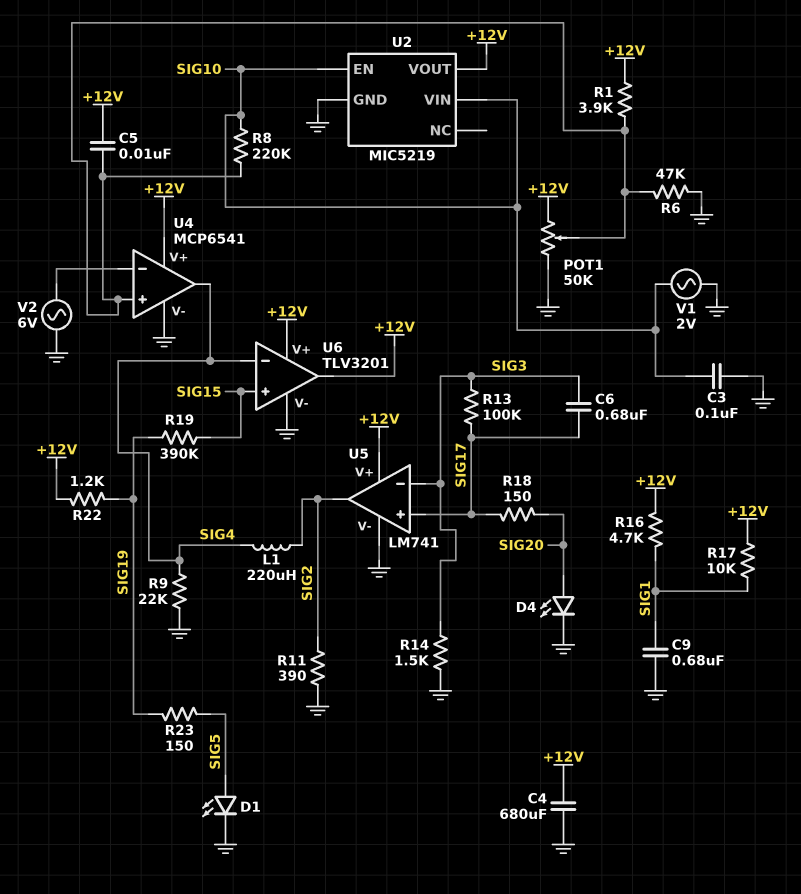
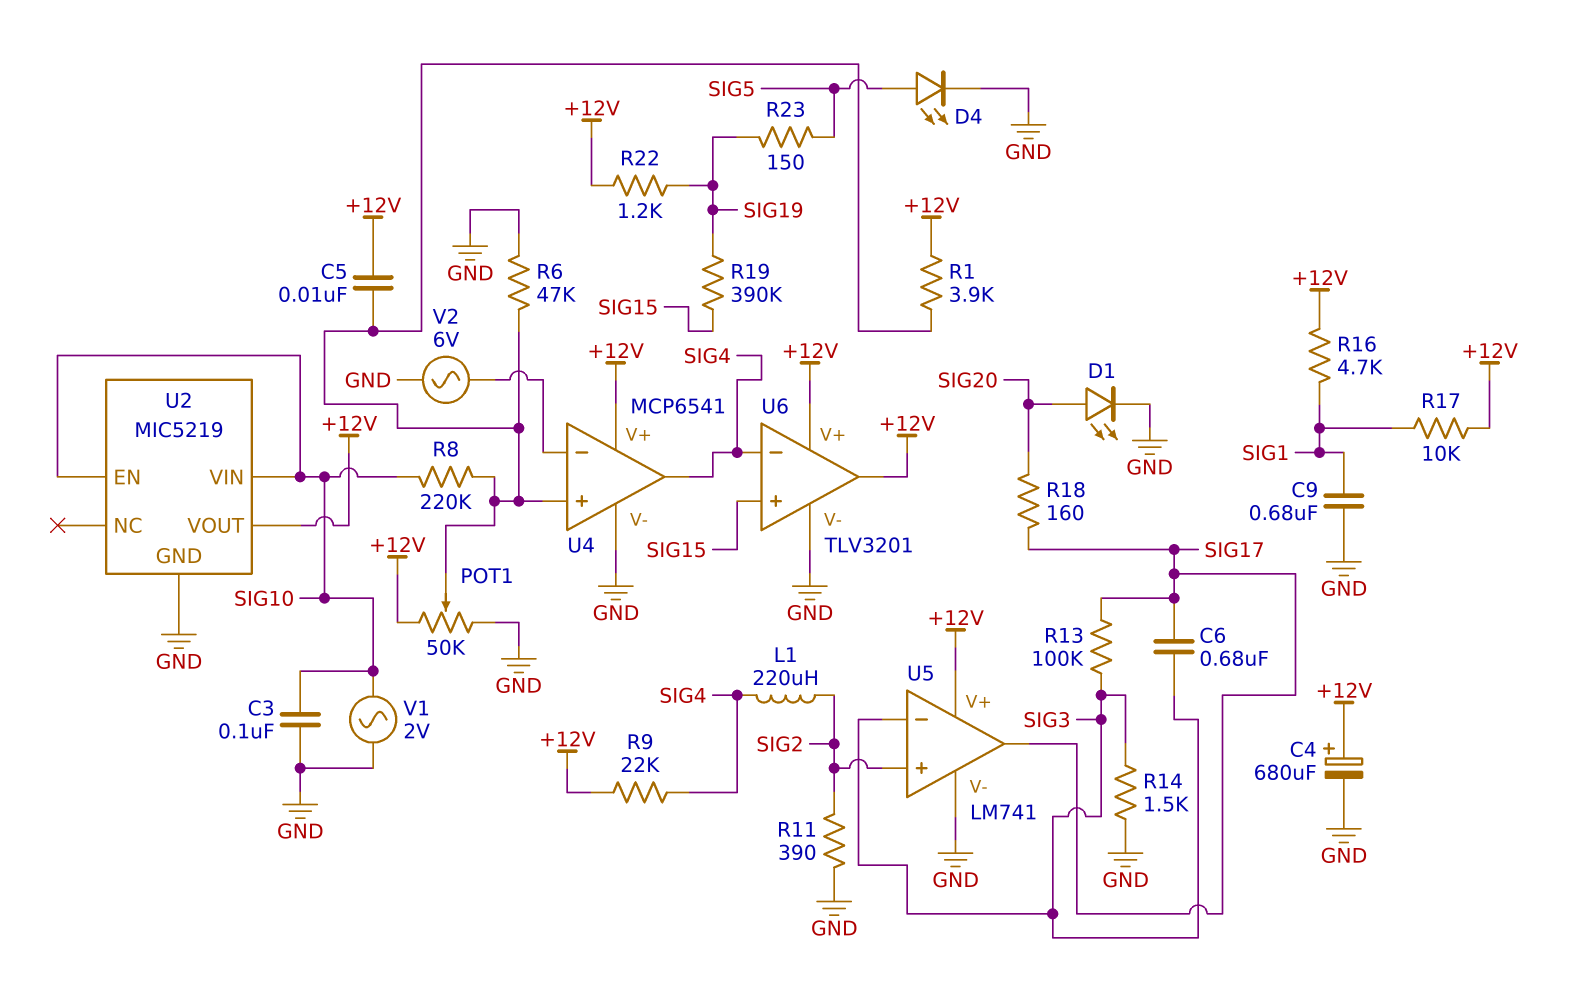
C4: 680uF (+12V, GND) -> 680uF (plus +12V, minus GND)
D1: LED (A SIG5, K GND) -> LED (A SIG20, K GND)
D4: LED (A SIG20, K GND) -> LED (A SIG5, K GND)
R9: 22k (GND, SIG4) -> 22k (+12V, SIG4)
R18: 150 (SIG17, SIG20) -> 160 (SIG17, SIG20)
U5 pin in+: SIG17 -> SIG2
U5 pin out: SIG2 -> SIG17

